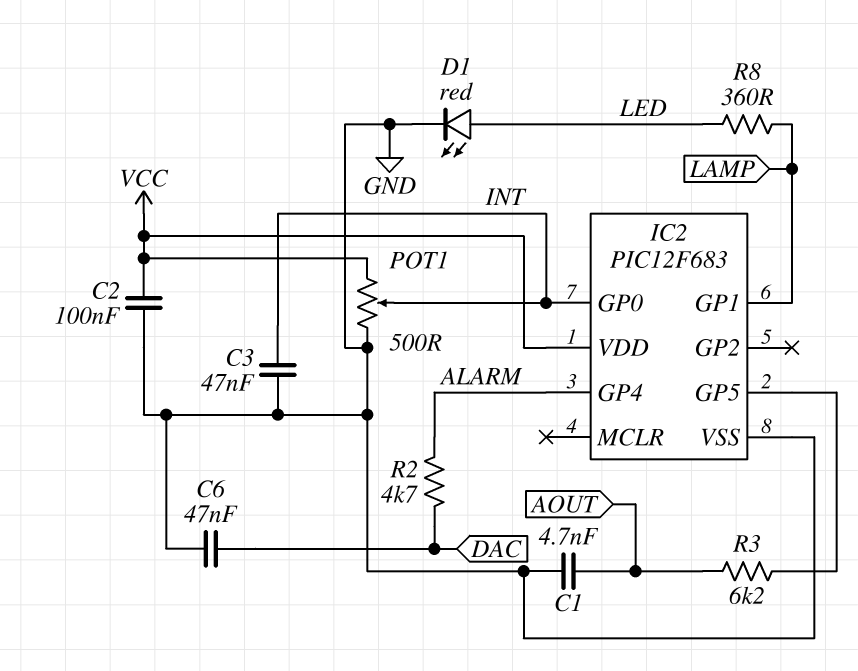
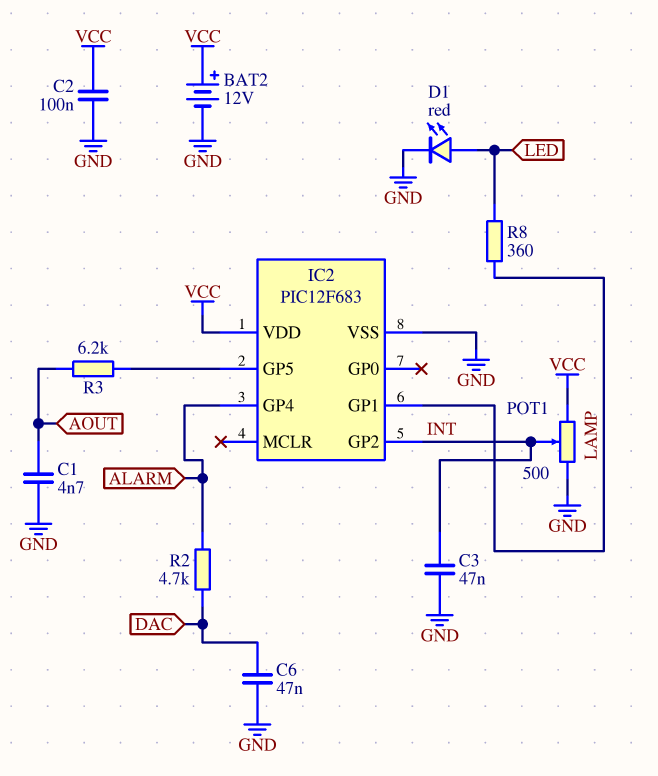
BAT2: none -> 12V (plus VCC, minus GND)
IC2 pin GP0: INT -> none
IC2 pin GP2: none -> INT

